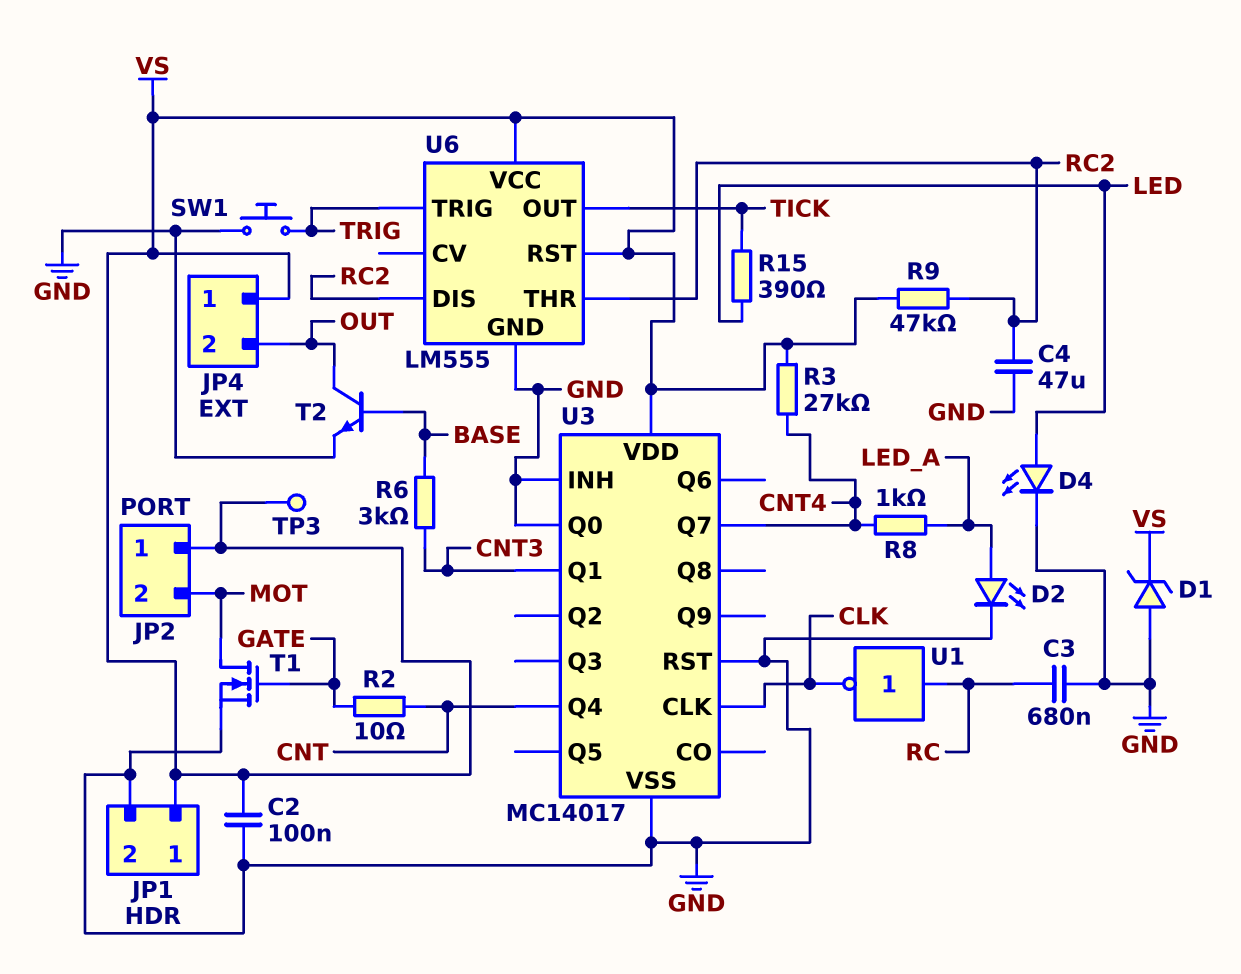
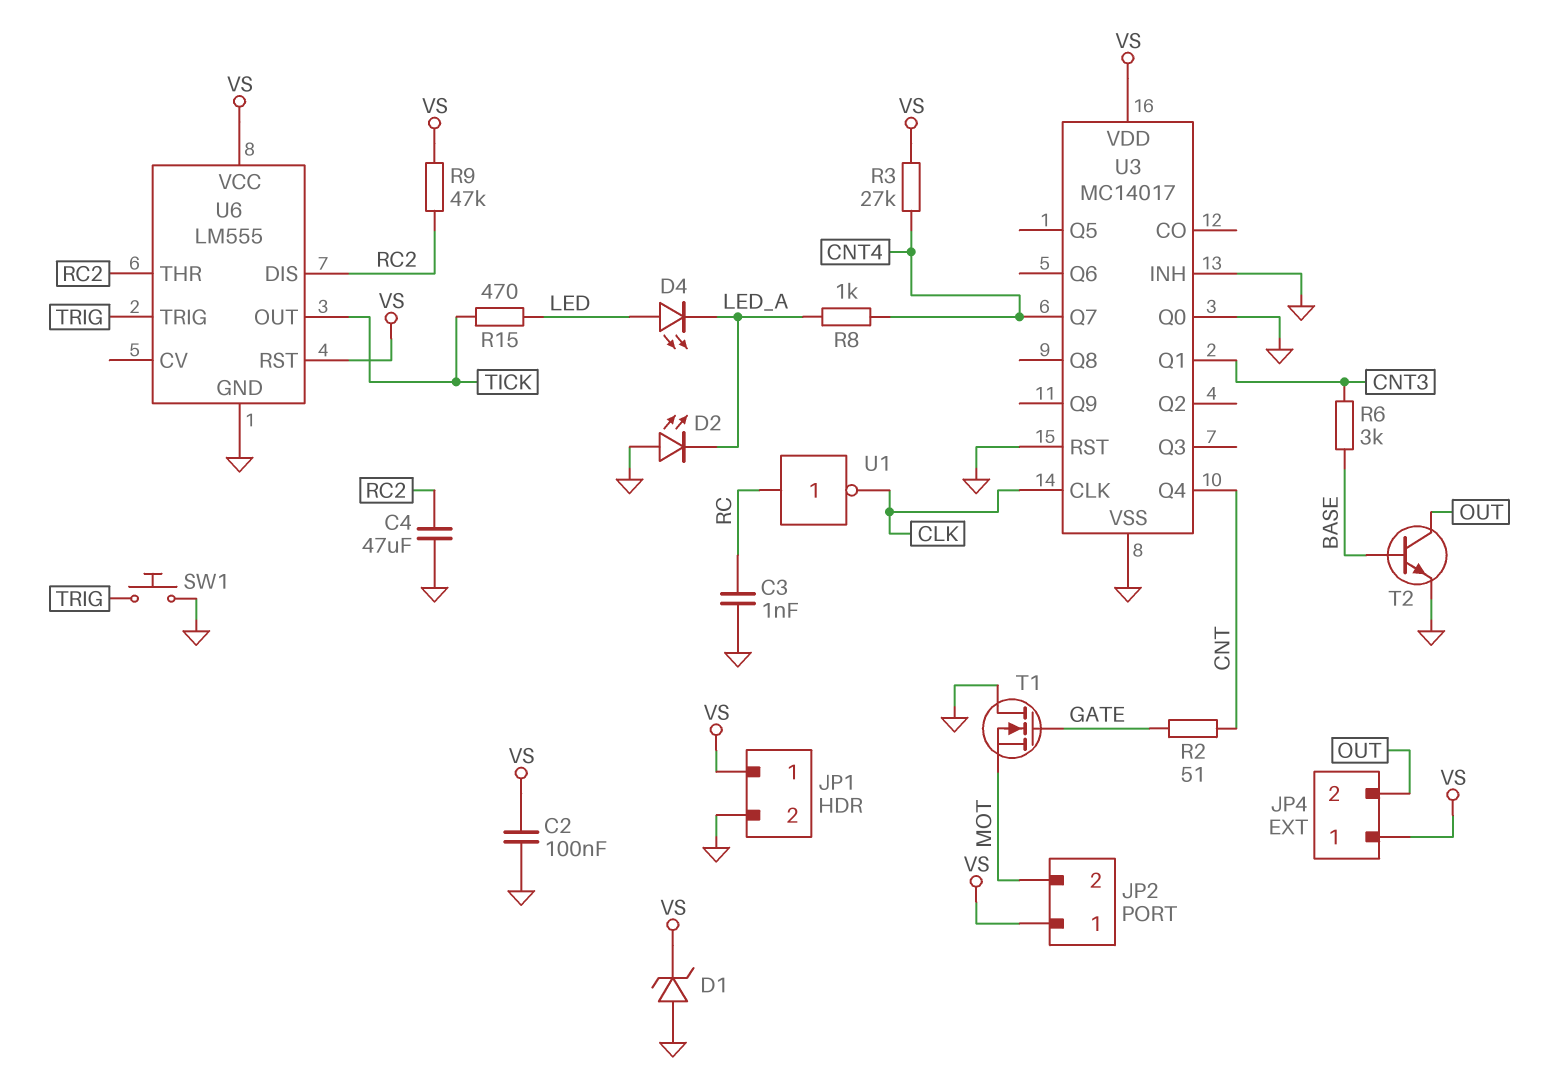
C3: 680nF (GND, RC) -> 1nF (GND, RC)
D2: LED (A LED_A, K GND) -> LED (A GND, K LED_A)
D4: LED (A LED, K GND) -> LED (A LED, K LED_A)
R2: 10 (CNT, GATE) -> 51 (CNT, GATE)
R15: 390 (LED, TICK) -> 470 (LED, TICK)
T1: NMOS (G GATE, D MOT, S GND) -> NMOS (G GATE, D GND, S MOT)
TP3: test point (VS) -> none

